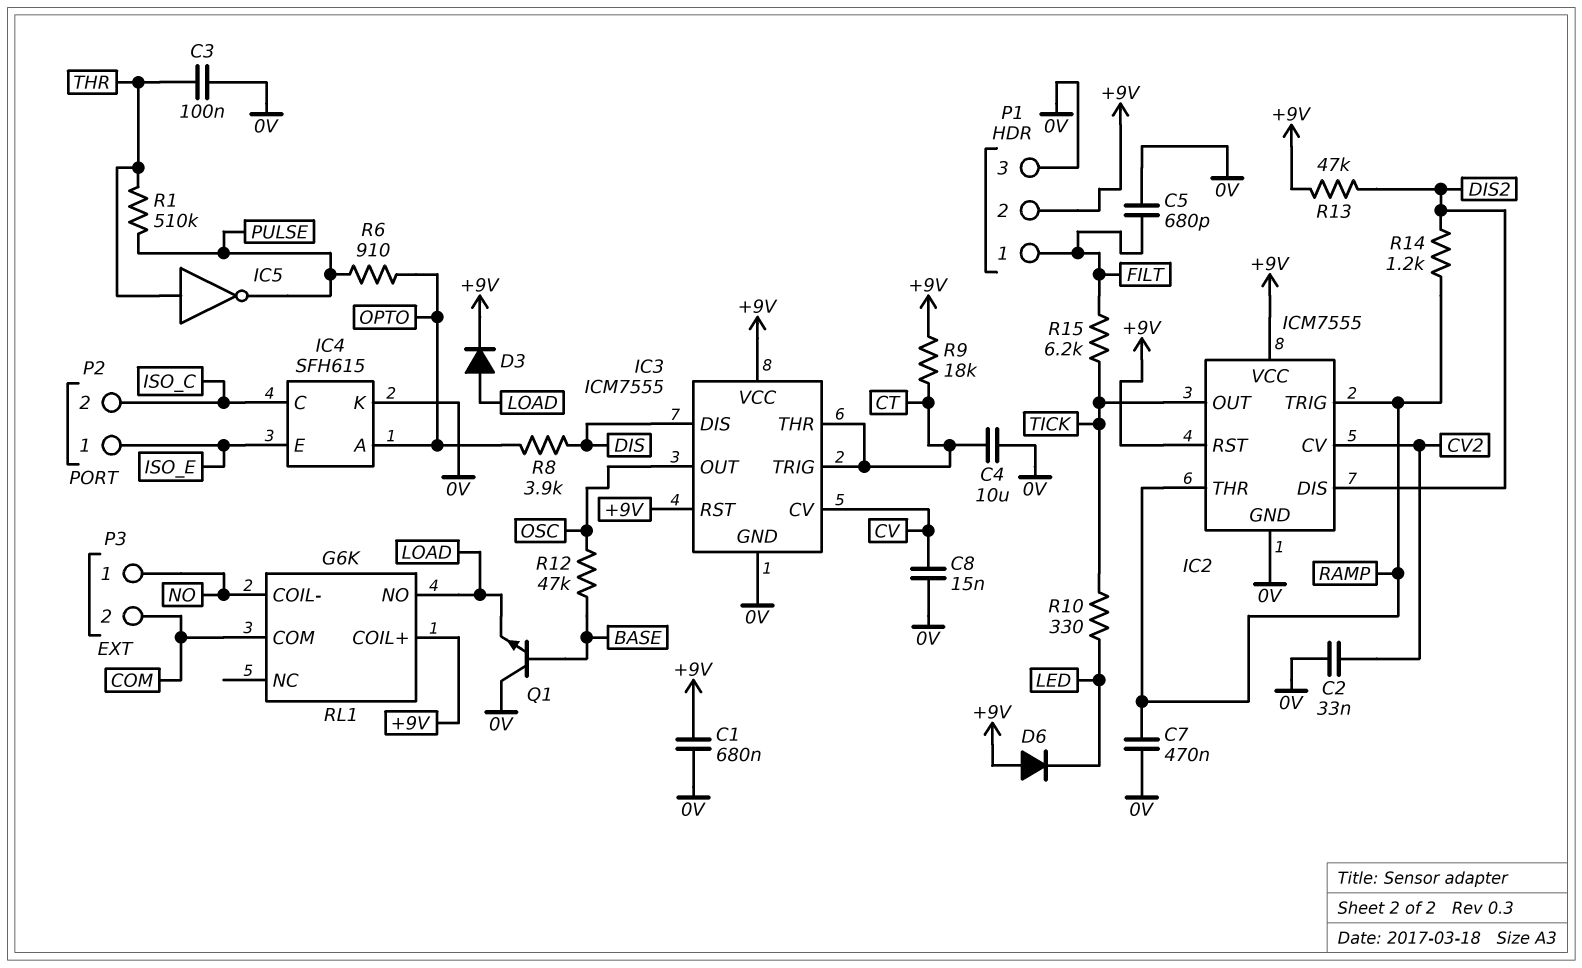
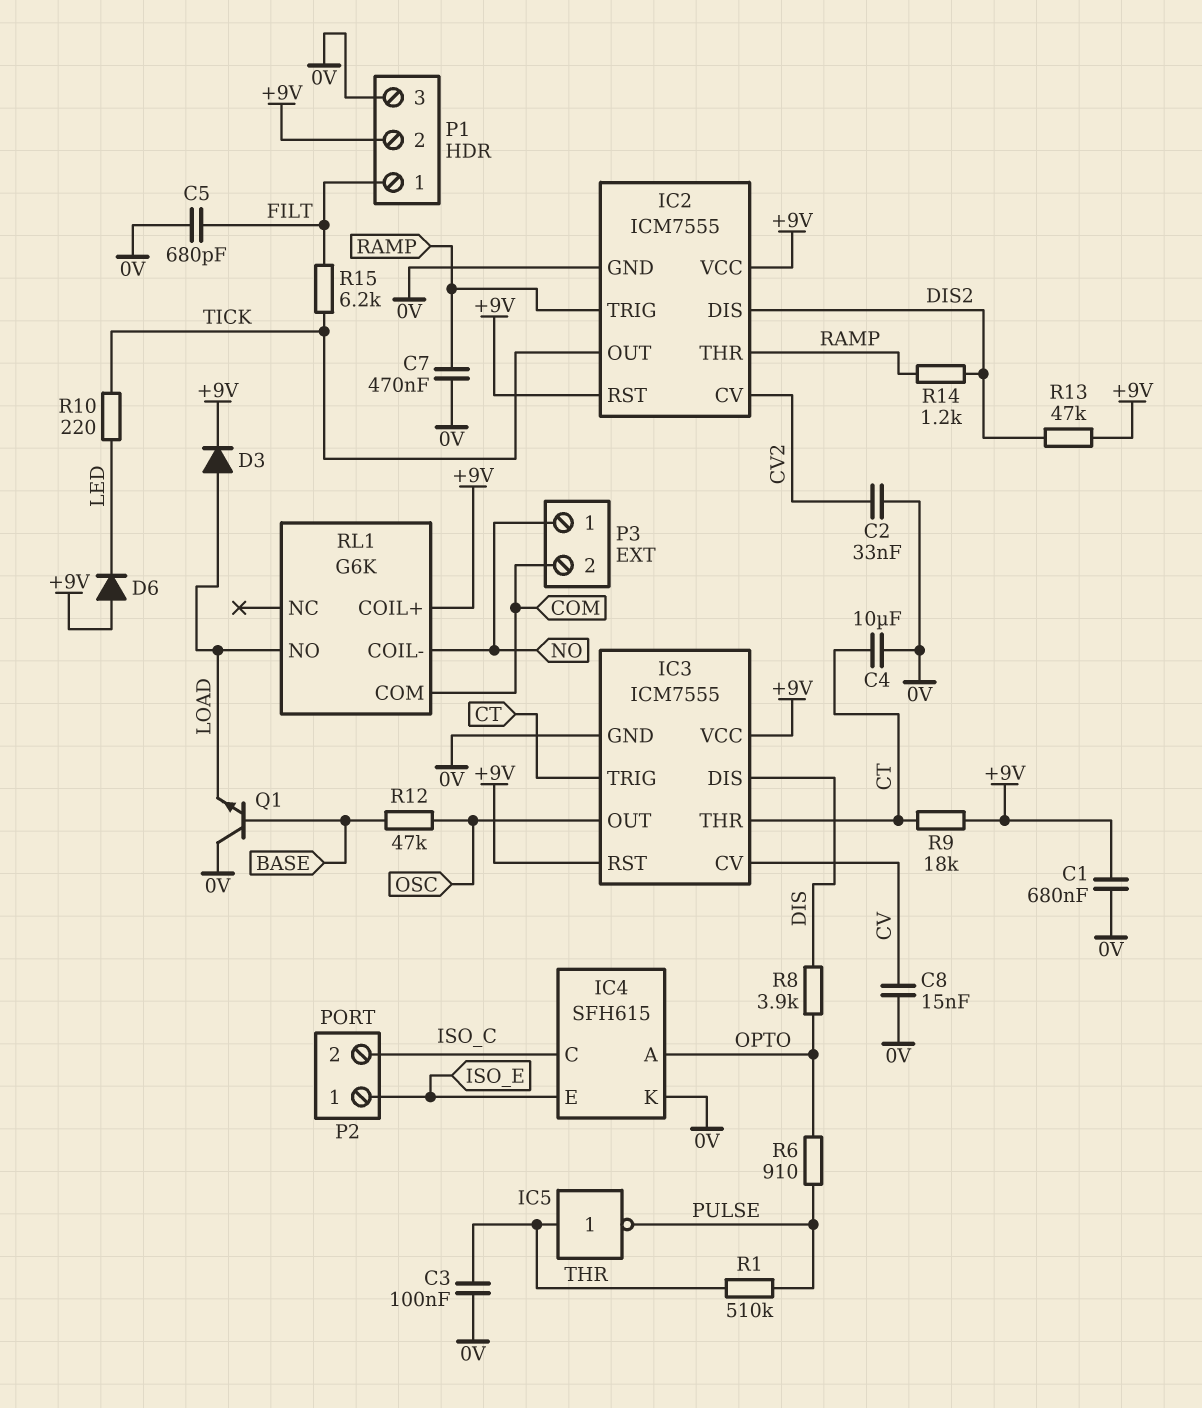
R10: 330 (LED, TICK) -> 220 (LED, TICK)

